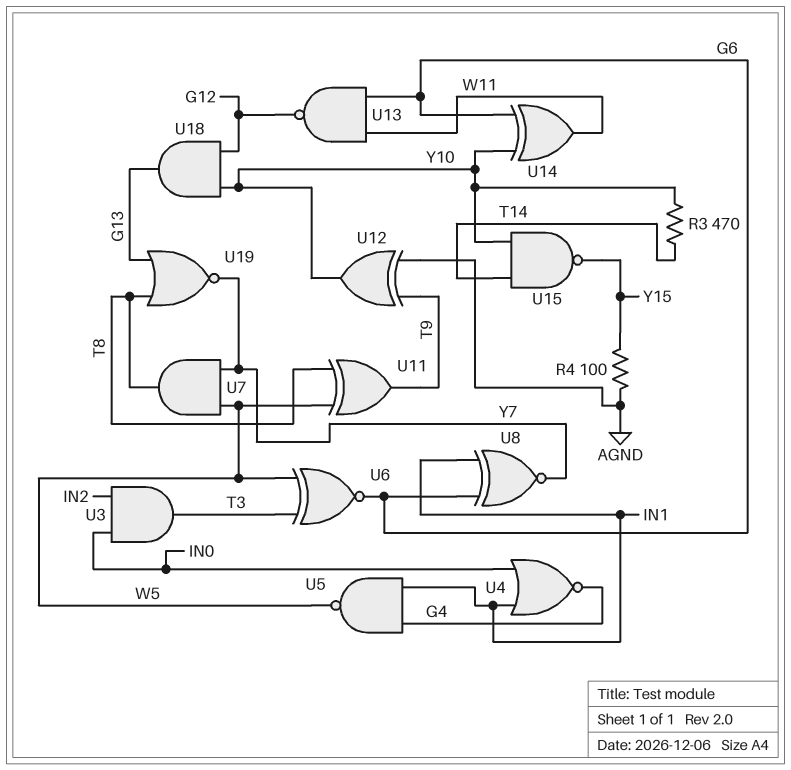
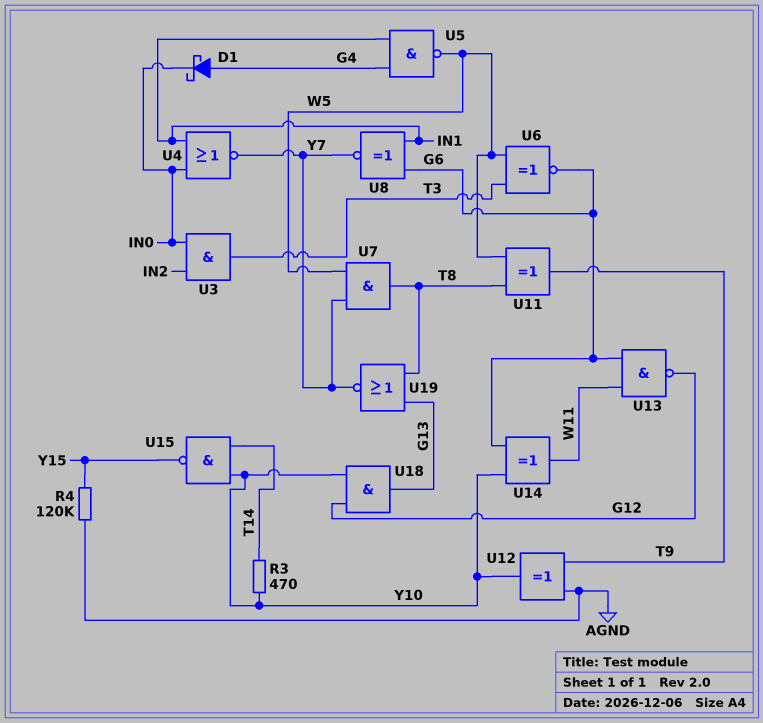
D1: none -> schottky (A G4, K IN0)
R4: 100 (AGND, Y15) -> 120k (AGND, Y15)
U4: NOR (in IN0, in IN1, out G4) -> NOR (in IN0, in IN1, out Y7)

